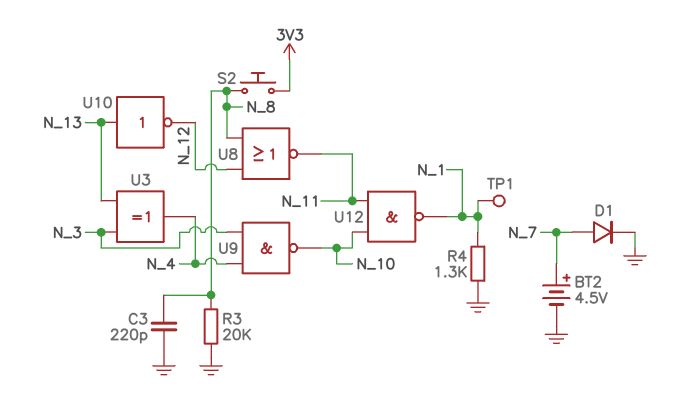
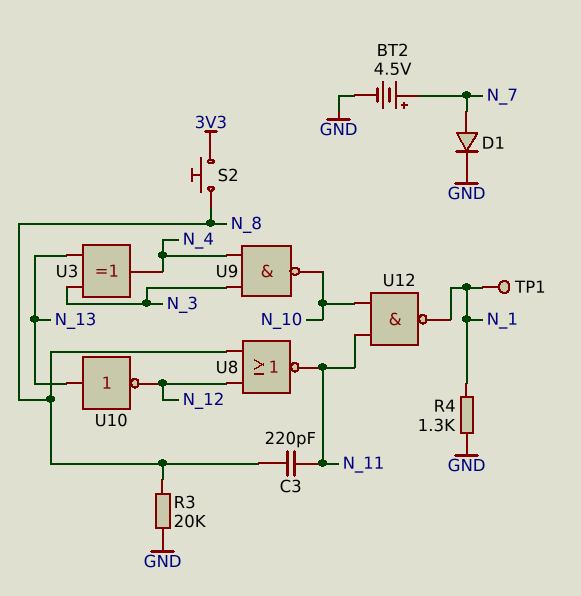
C3: 220pF (GND, N_8) -> 220pF (N_8, N_11)

